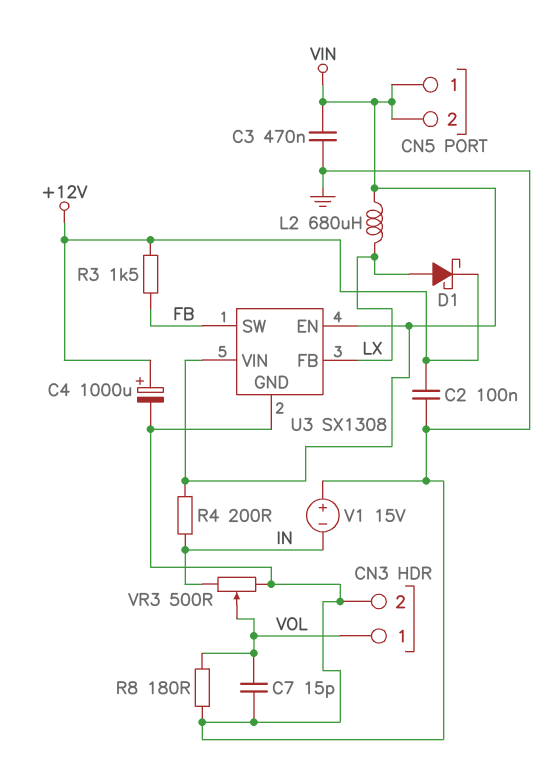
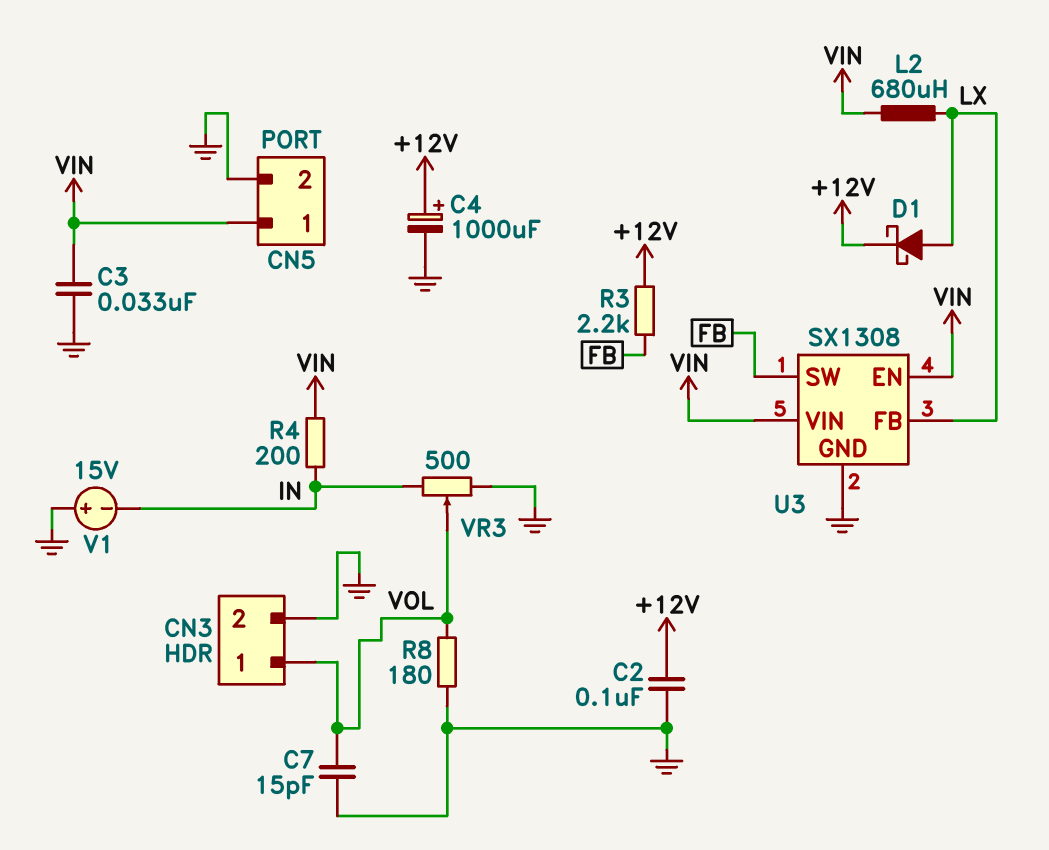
C3: 470nF (GND, VIN) -> 33nF (GND, VIN)
CN5 pin 2: VIN -> GND
R3: 1.5k (+12V, FB) -> 2.2k (+12V, FB)

